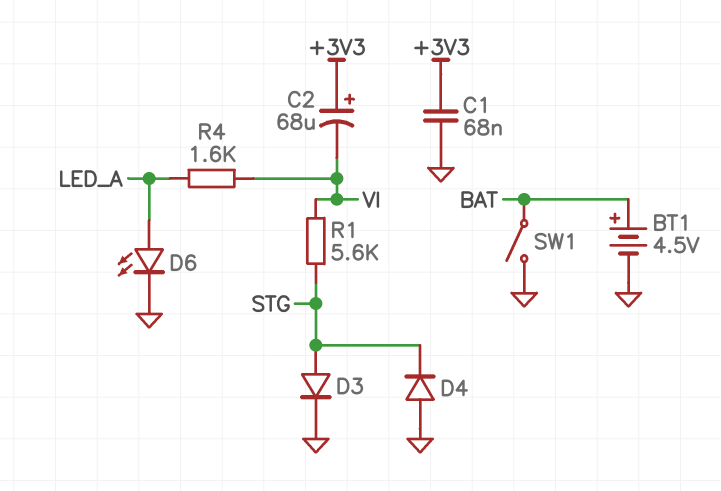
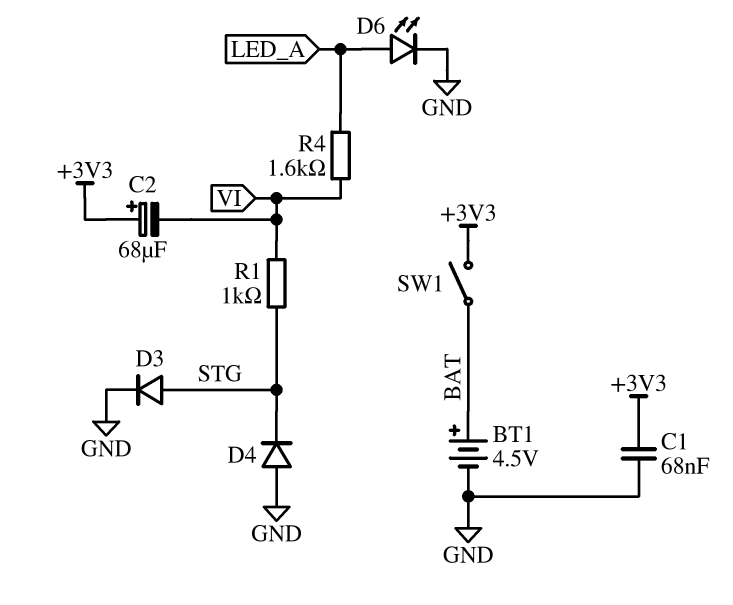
R1: 5.6k (STG, VI) -> 1k (STG, VI)
SW1: switch (BAT, GND) -> switch (+3V3, BAT)

